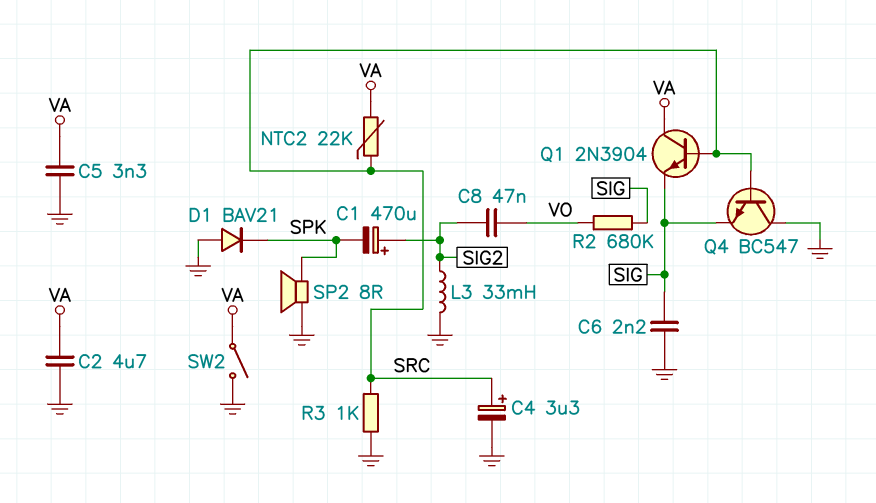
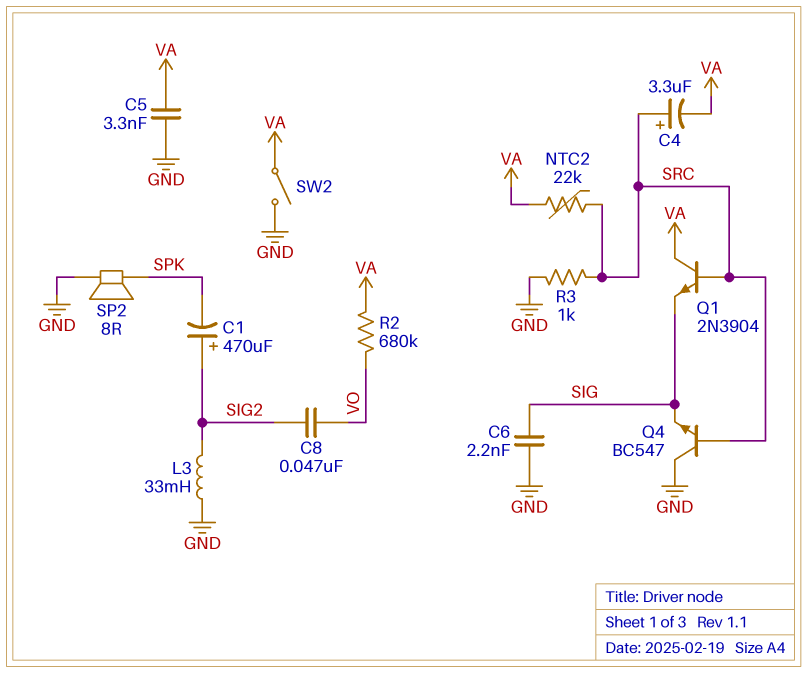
C2: 4.7uF (GND, VA) -> none
C4: 3.3uF (plus SRC, minus GND) -> 3.3uF (plus SRC, minus VA)
D1: diode BAV21 (A GND, K SPK) -> none
R2: 680k (SIG, VO) -> 680k (VA, VO)

